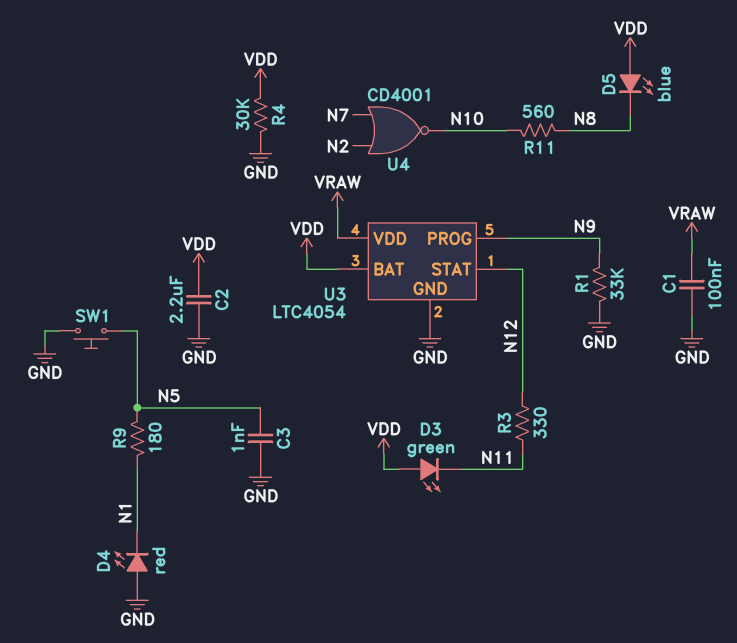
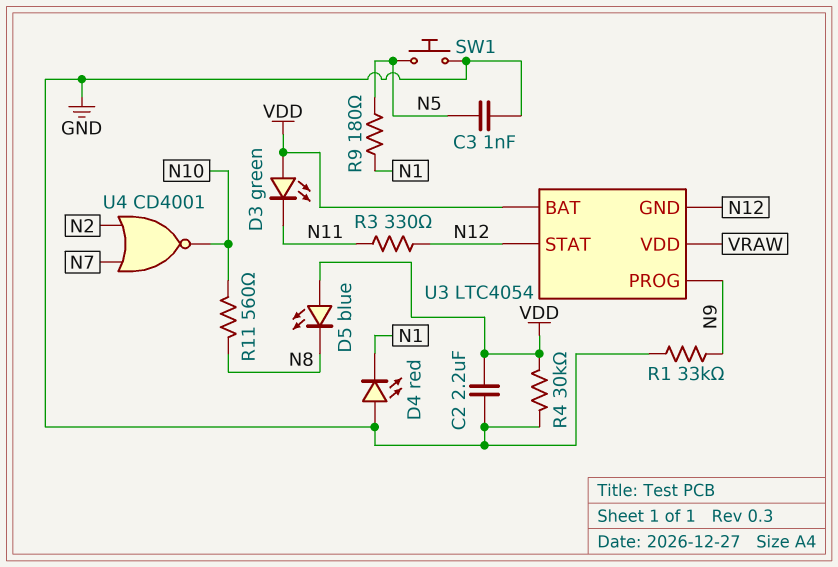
C1: 100nF (GND, VRAW) -> none
U3 pin GND: GND -> N12

